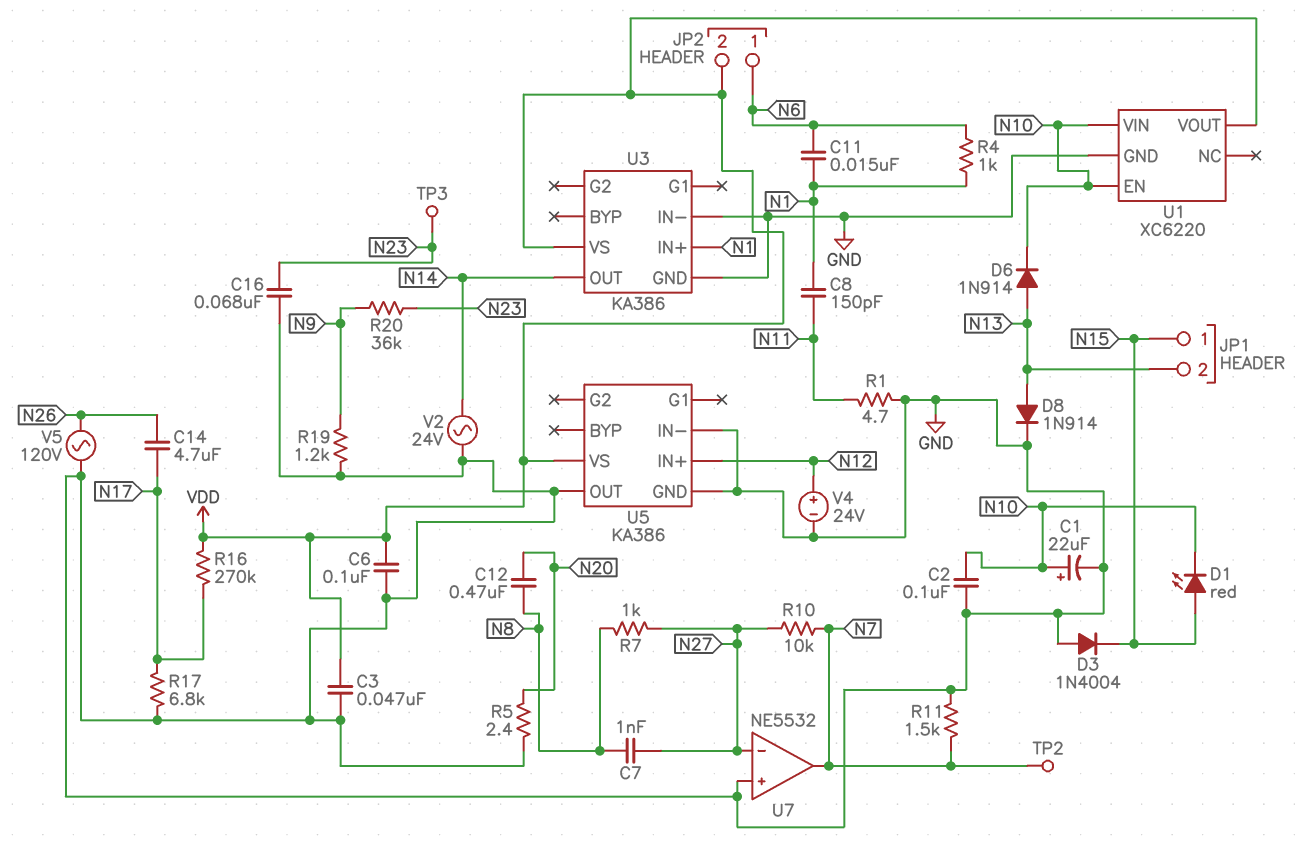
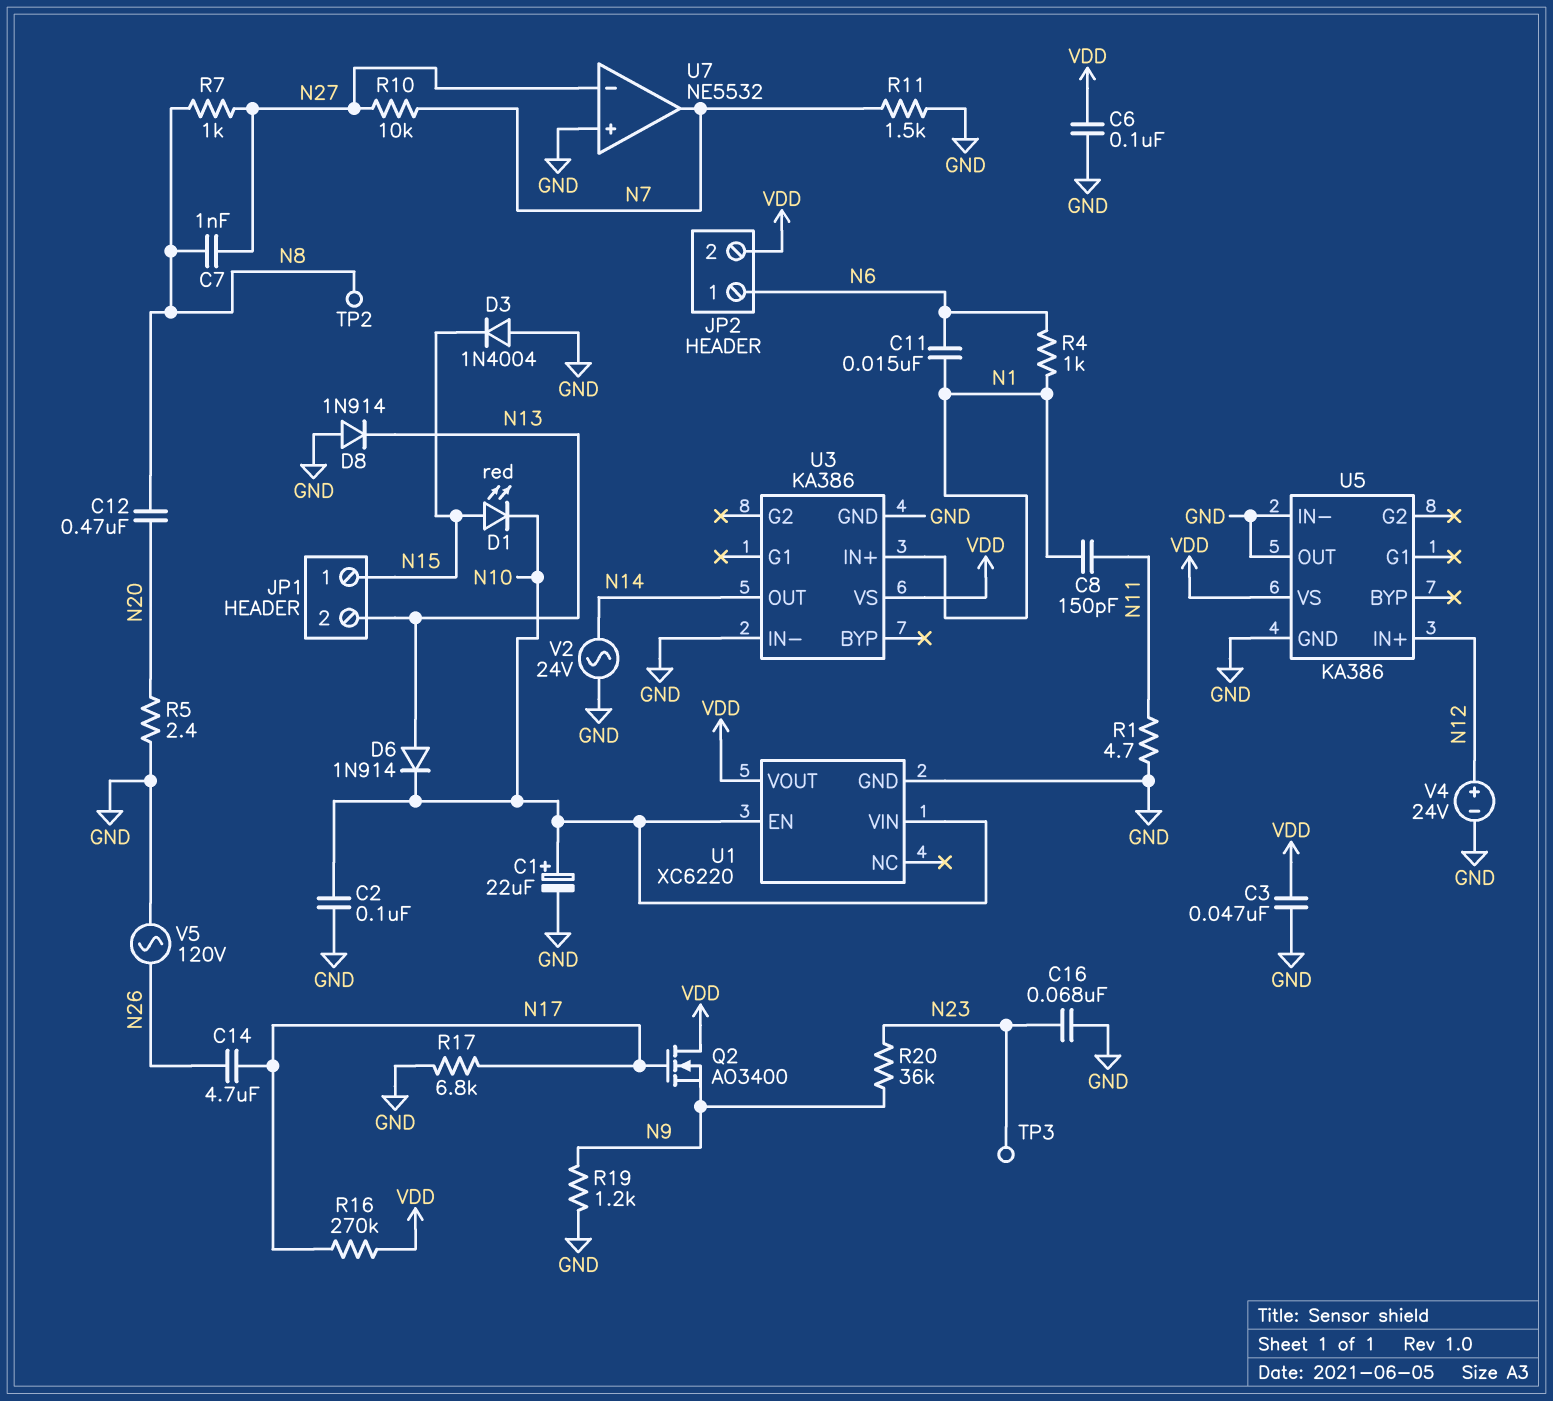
D8: diode 1N914 (A N13, K GND) -> diode 1N914 (A GND, K N13)
Q2: none -> NMOS AO3400 (G N17, D VDD, S N9)
TP2: test point (N7) -> test point (N8)

